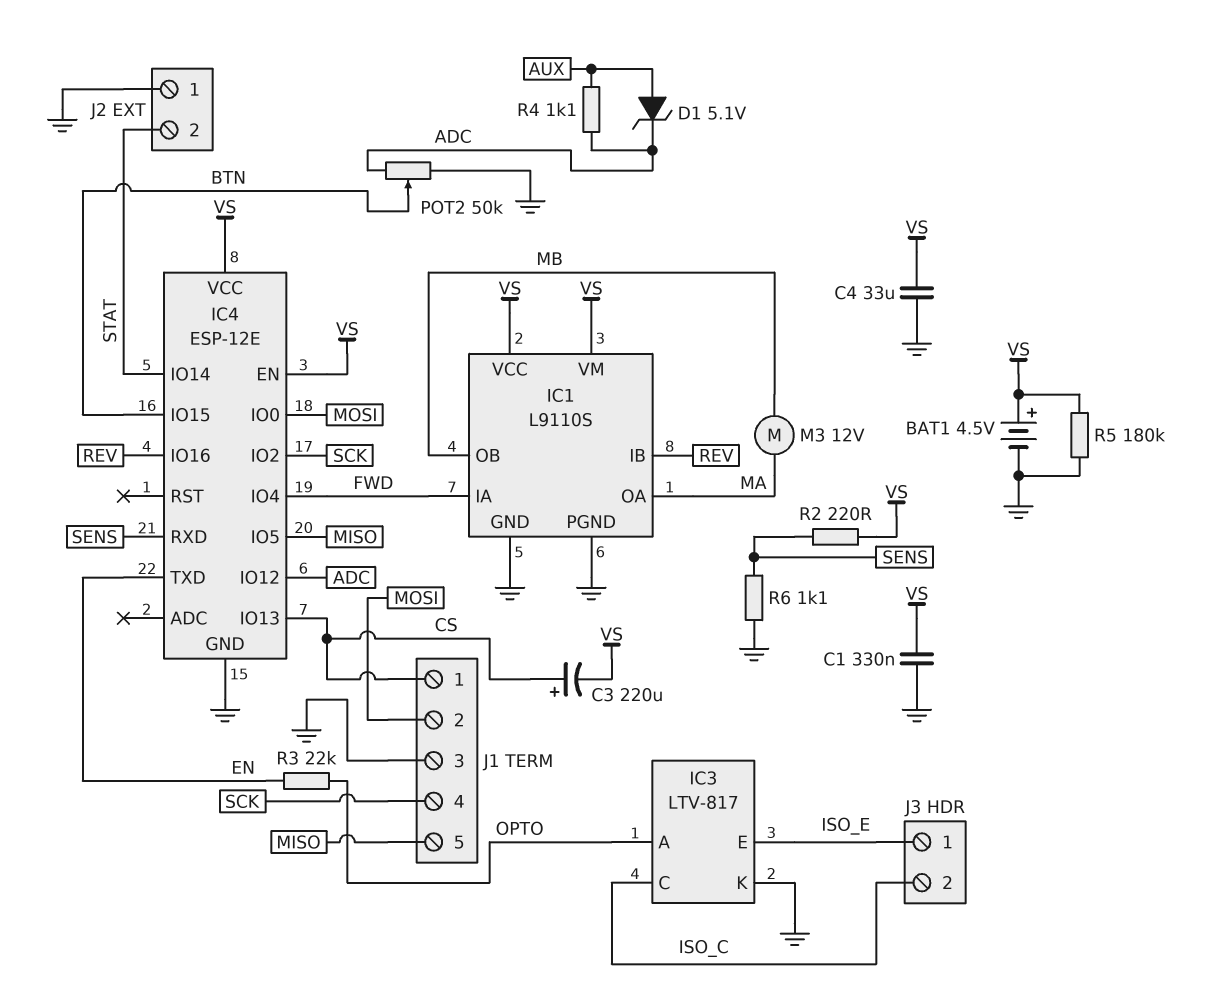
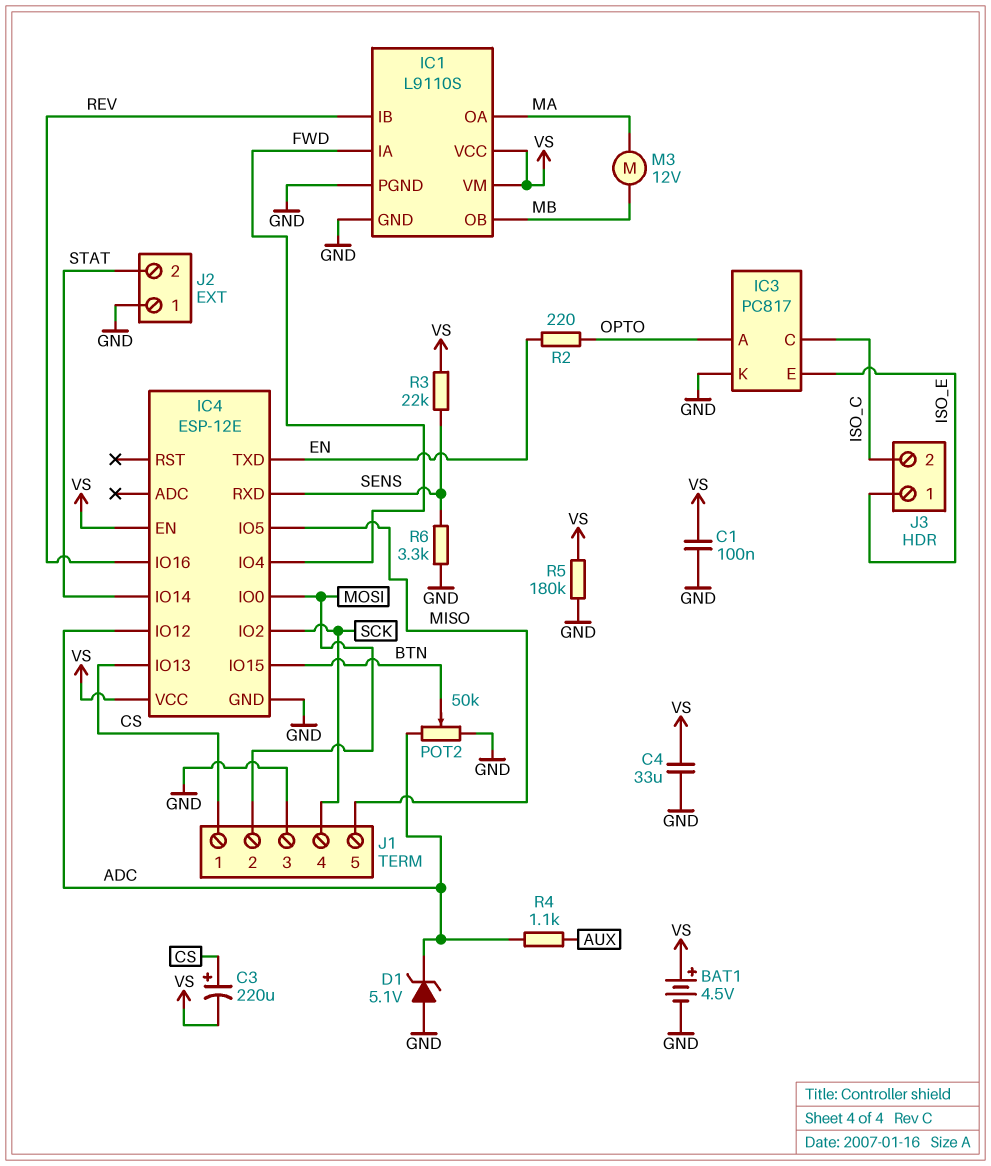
C1: 330nF (GND, VS) -> 100nF (GND, VS)
D1: zener 5.1V (A AUX, K ADC) -> zener 5.1V (A GND, K ADC)
IC3: LTV-817 -> PC817
R2: 220 (SENS, VS) -> 220 (EN, OPTO)
R3: 22k (EN, OPTO) -> 22k (SENS, VS)
R6: 1.1k (GND, SENS) -> 3.3k (GND, SENS)

